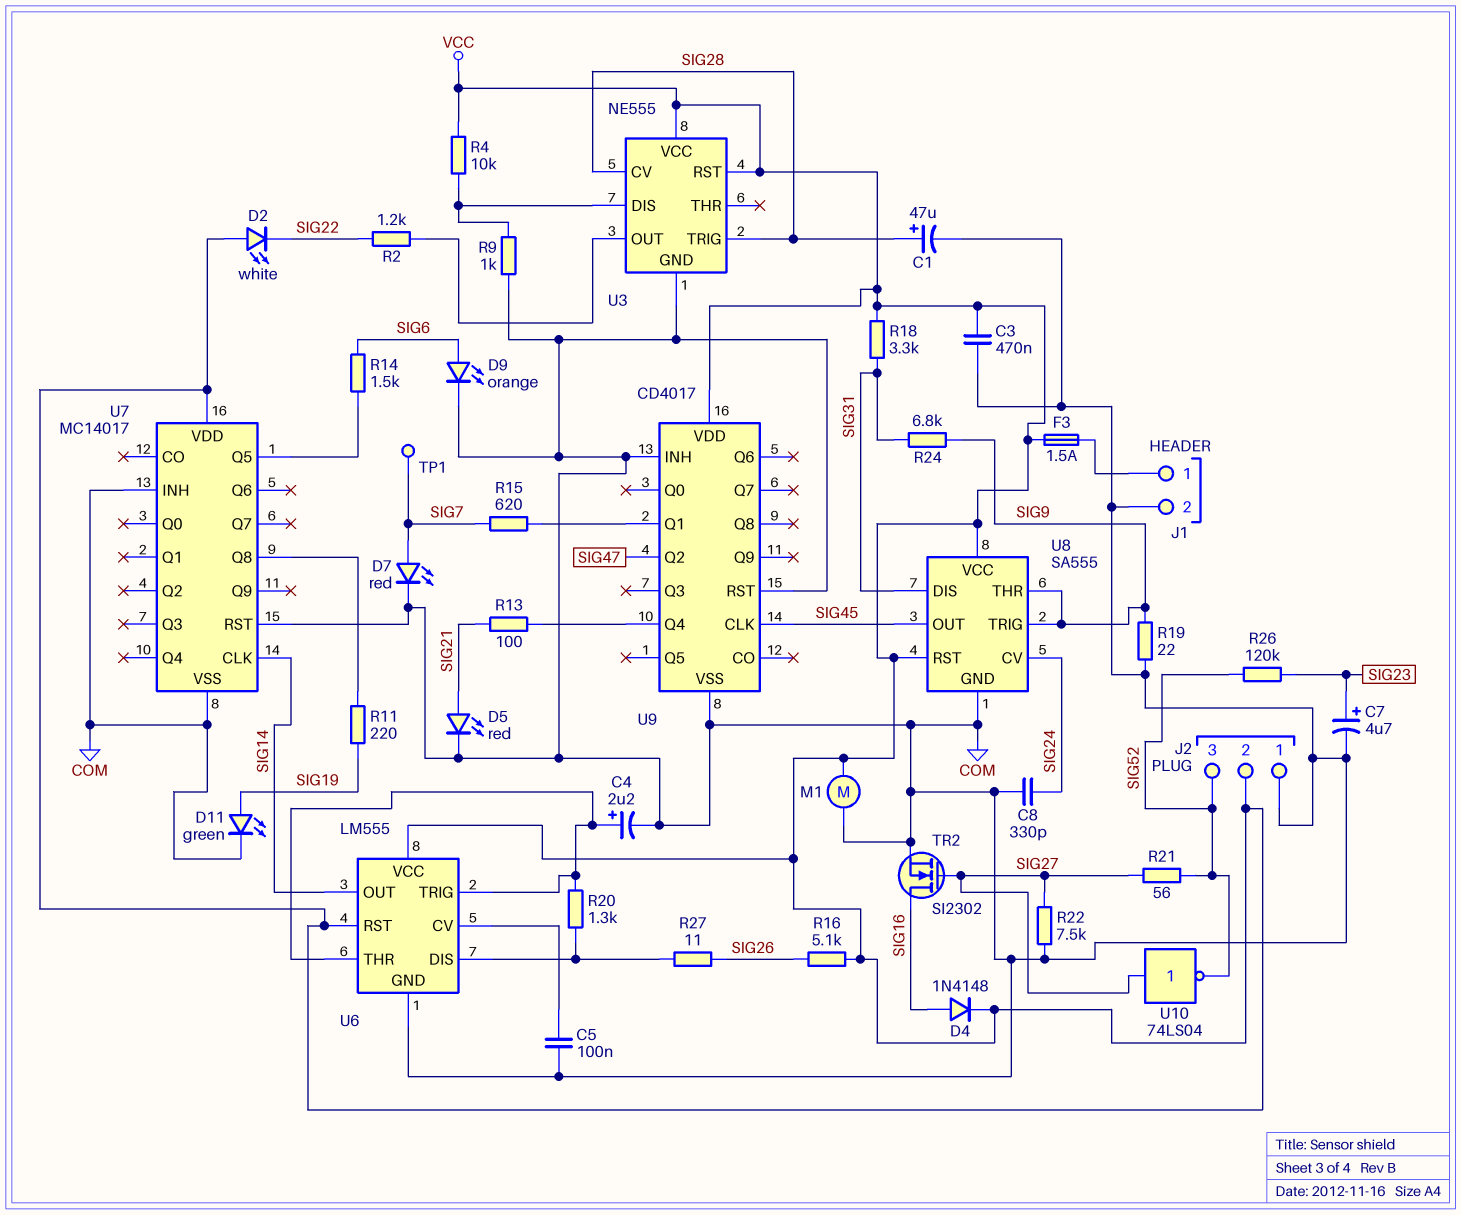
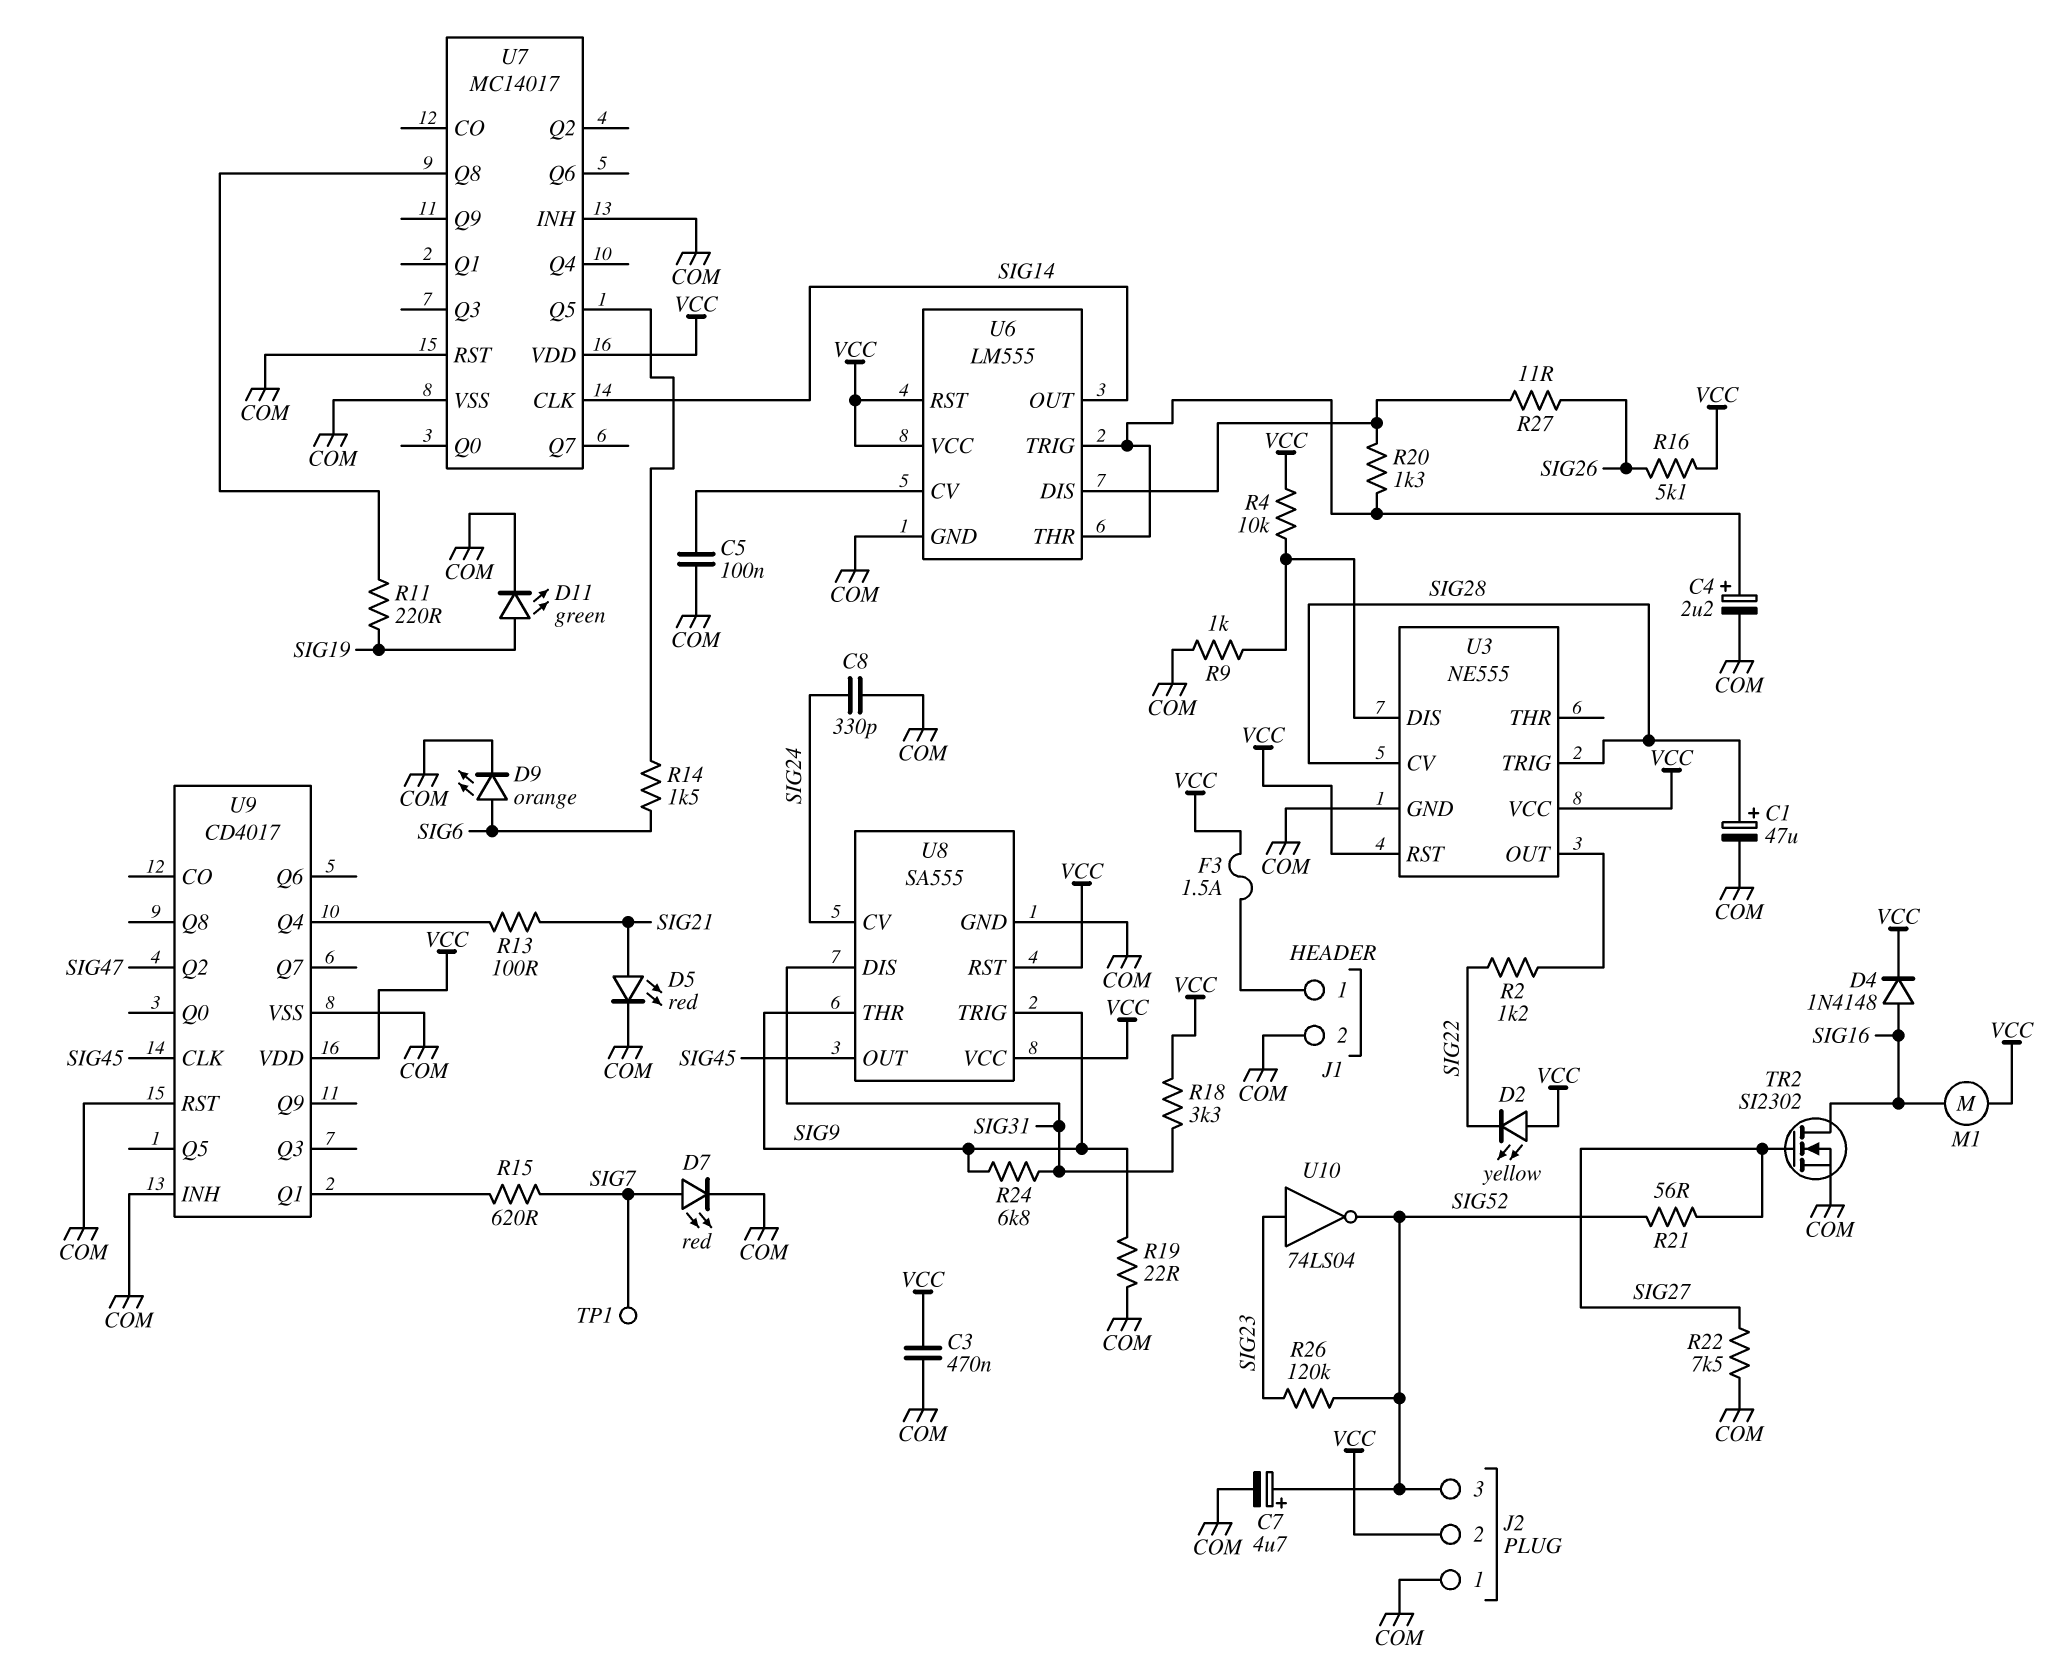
C7: 4.7uF (plus SIG23, minus COM) -> 4.7uF (plus SIG52, minus COM)
D2: LED white (A VCC, K SIG22) -> LED yellow (A VCC, K SIG22)
M1: motor (COM, VCC) -> motor (SIG16, VCC)
U10: NOT 74LS04 (in SIG27, out SIG52) -> NOT 74LS04 (in SIG23, out SIG52)

